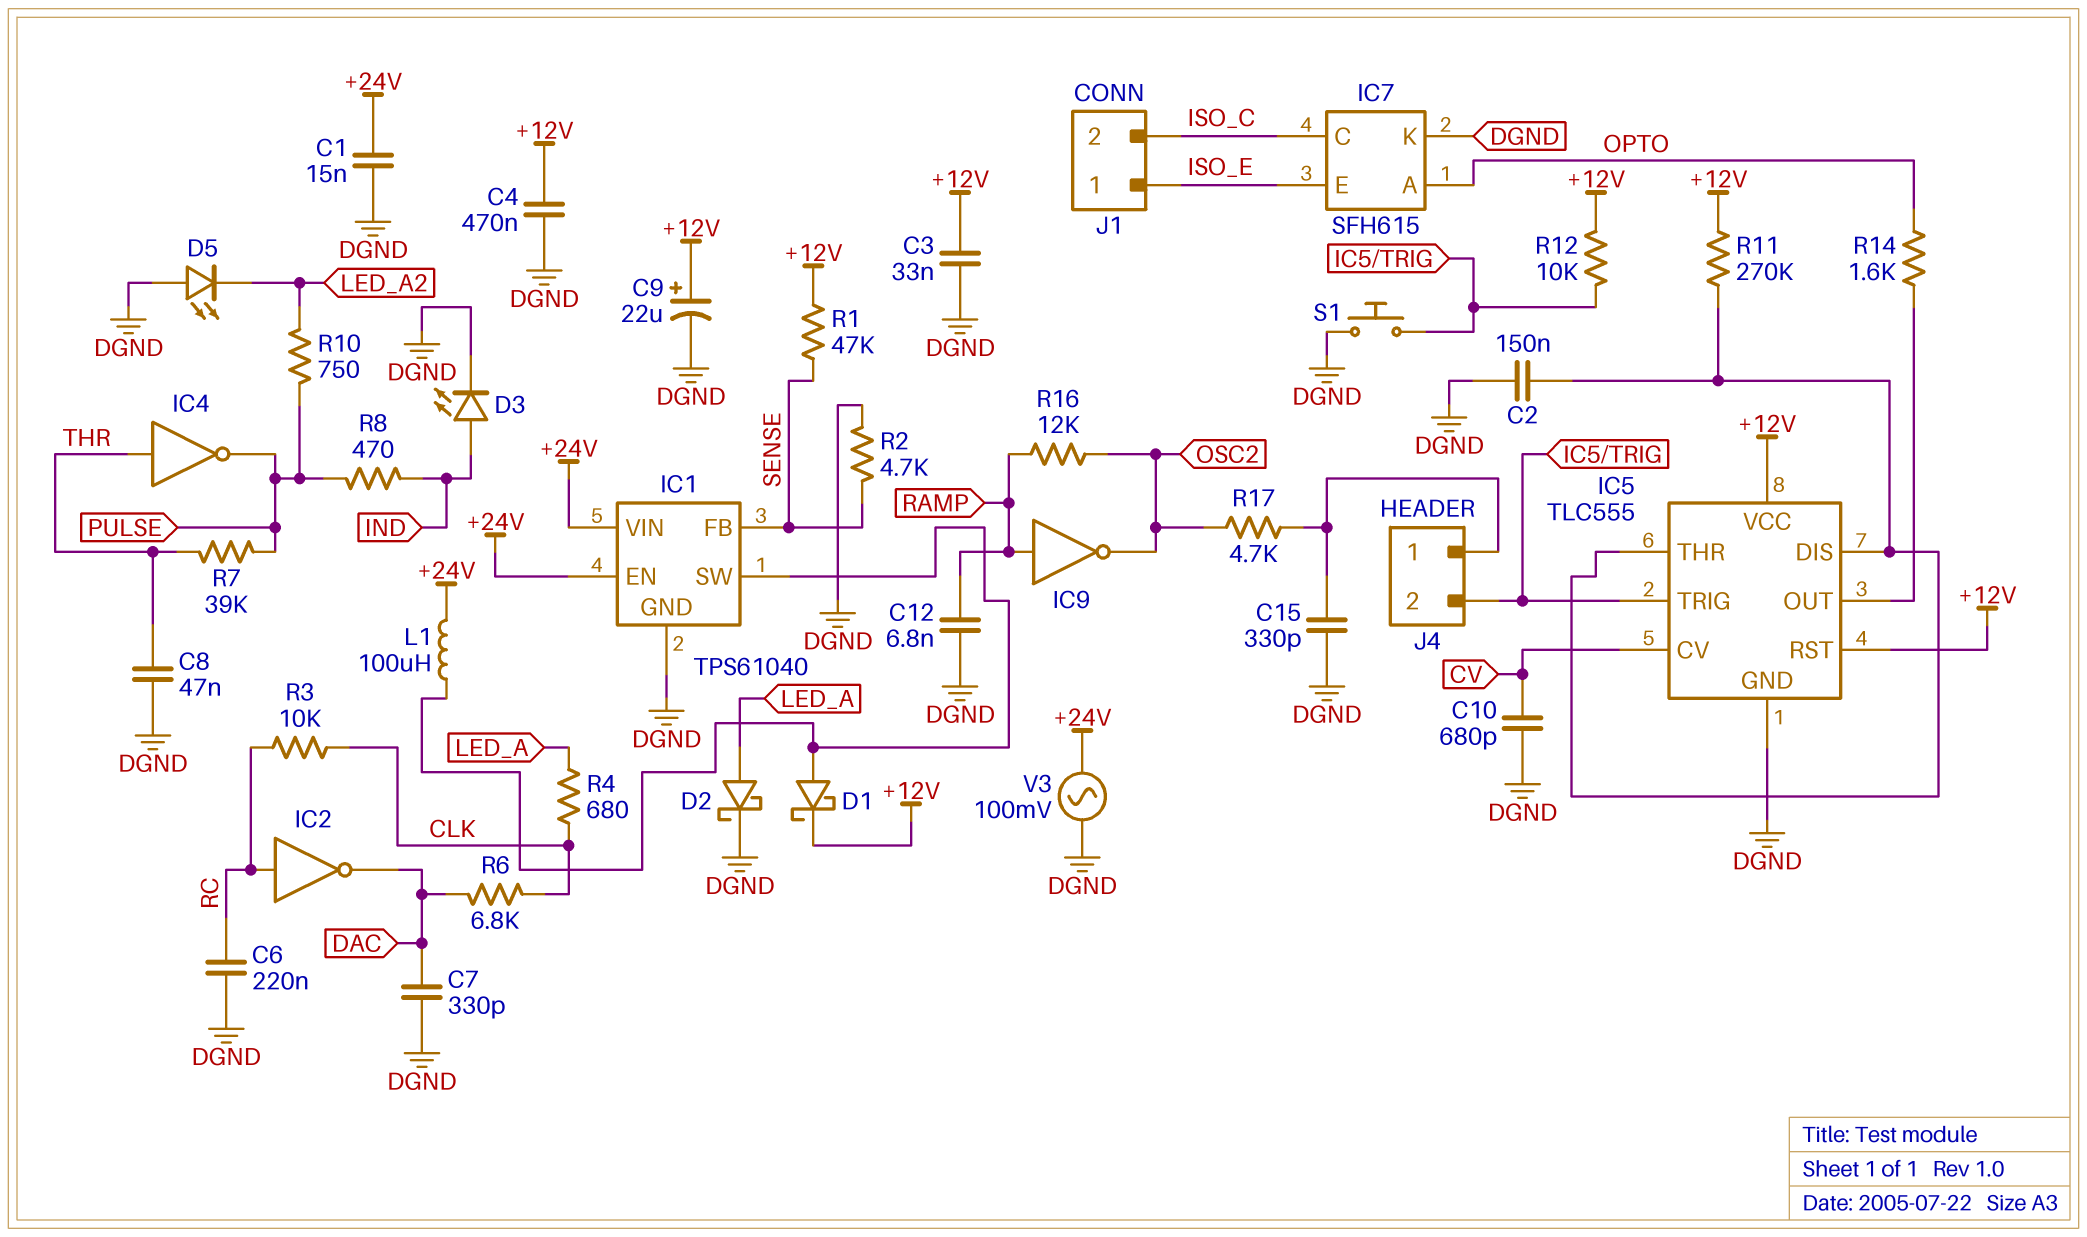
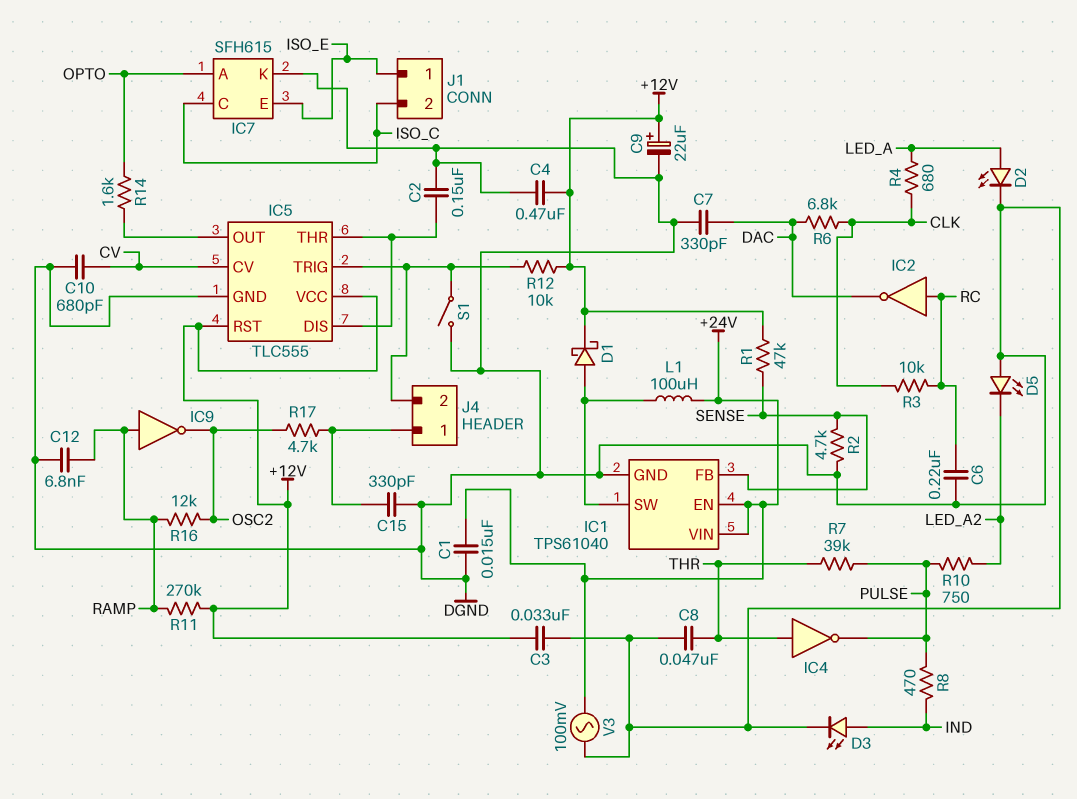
D2: schottky (A LED_A, K DGND) -> LED (A LED_A, K DGND)
R11: 270k (+12V, IC5/DIS) -> 270k (+12V, RAMP)
S1: button (DGND, IC5/TRIG) -> switch (DGND, IC5/TRIG)

